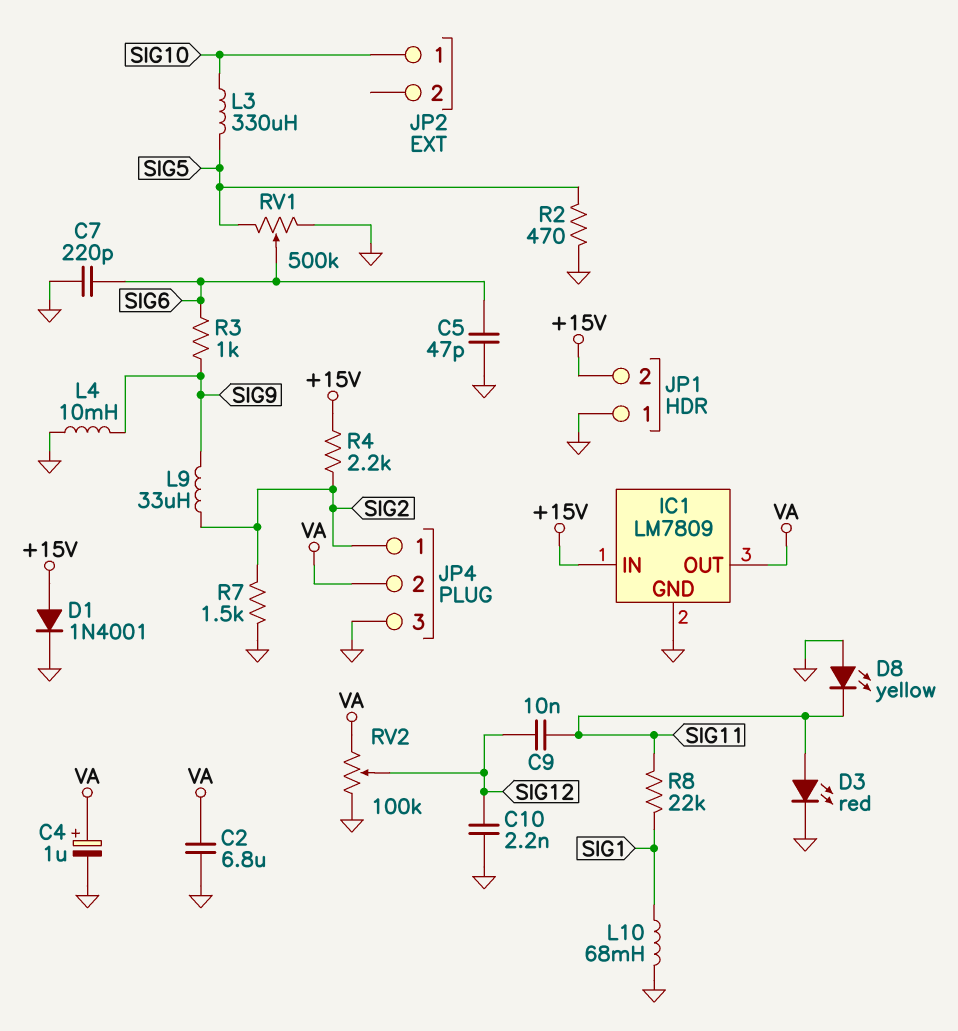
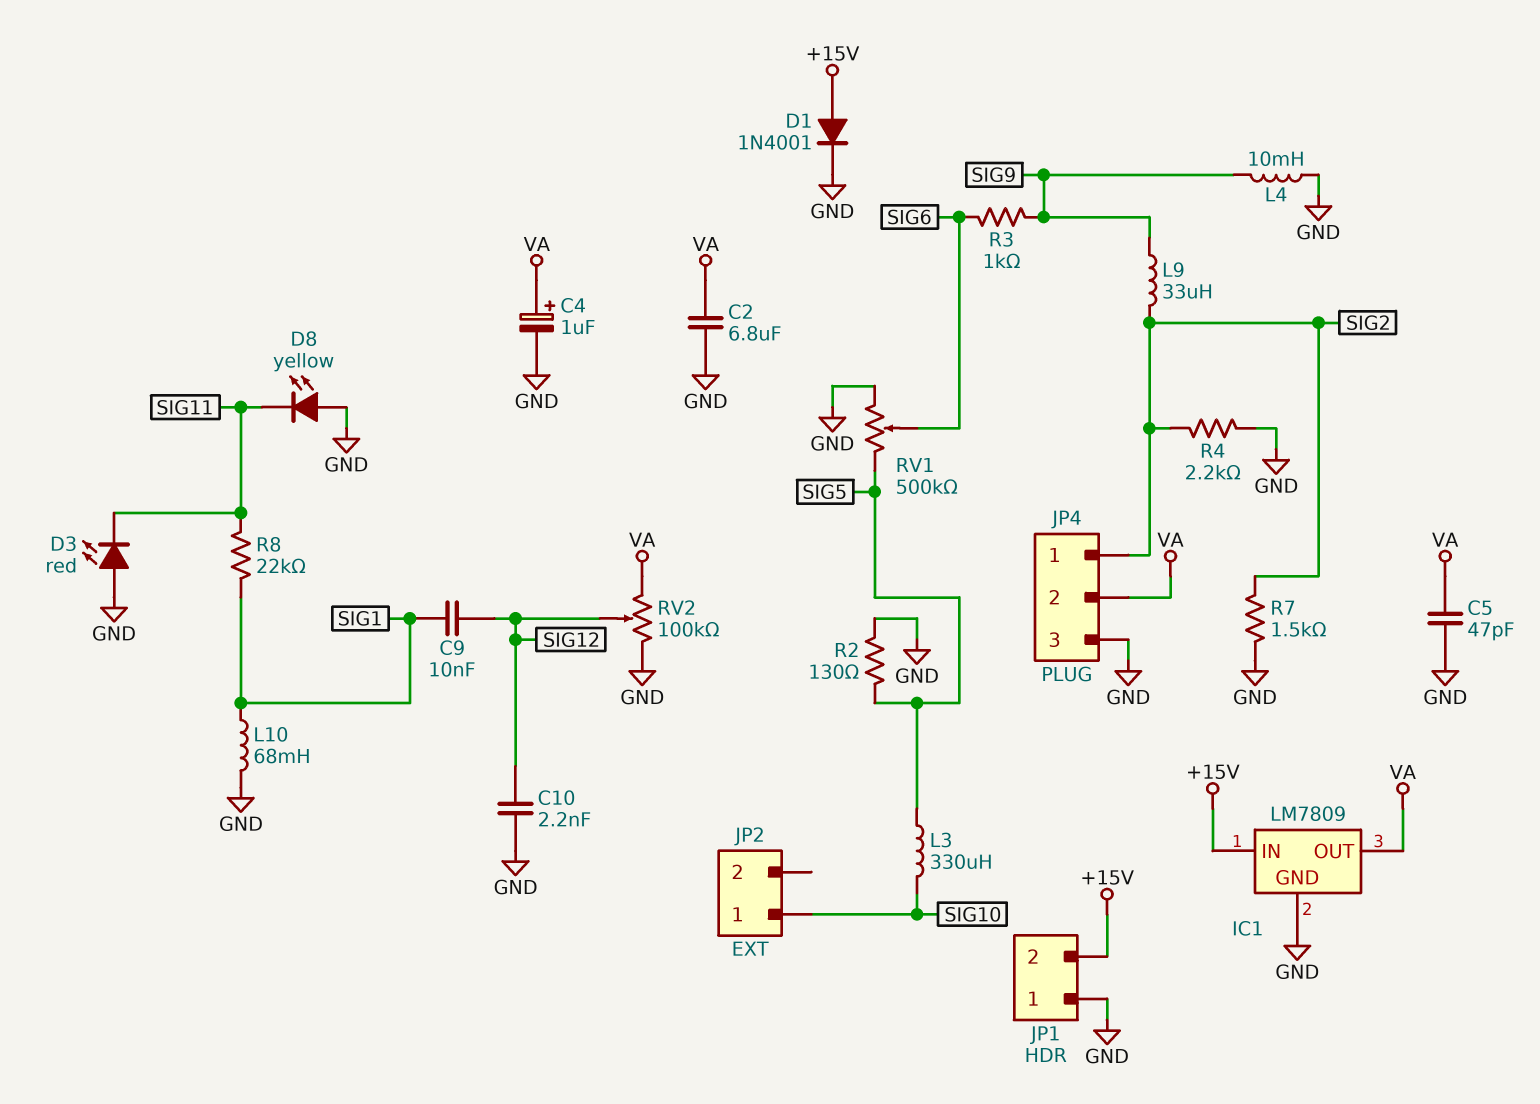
C5: 47pF (GND, SIG6) -> 47pF (GND, VA)
C7: 220pF (GND, SIG6) -> none
C9: 10nF (SIG11, SIG12) -> 10nF (SIG1, SIG12)
D3: LED red (A SIG11, K GND) -> LED red (A GND, K SIG11)
R2: 470 (GND, SIG5) -> 130 (GND, SIG5)
R4: 2.2k (+15V, SIG2) -> 2.2k (GND, SIG2)

